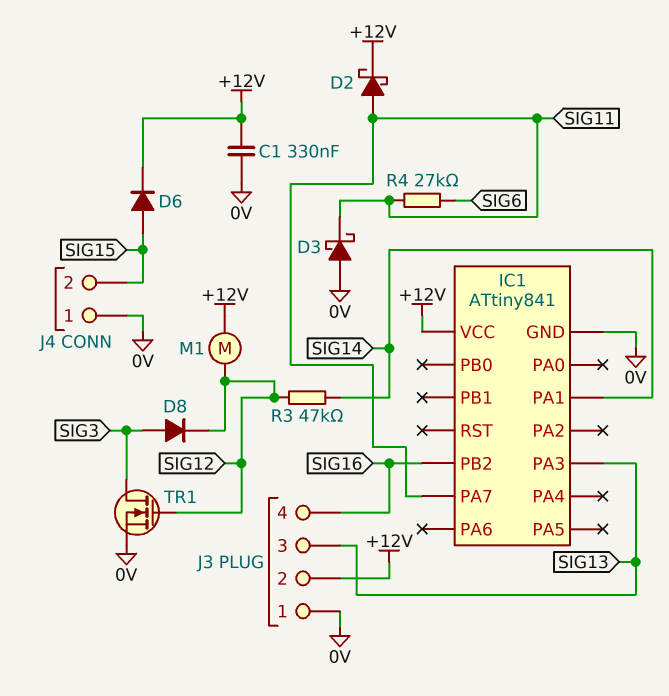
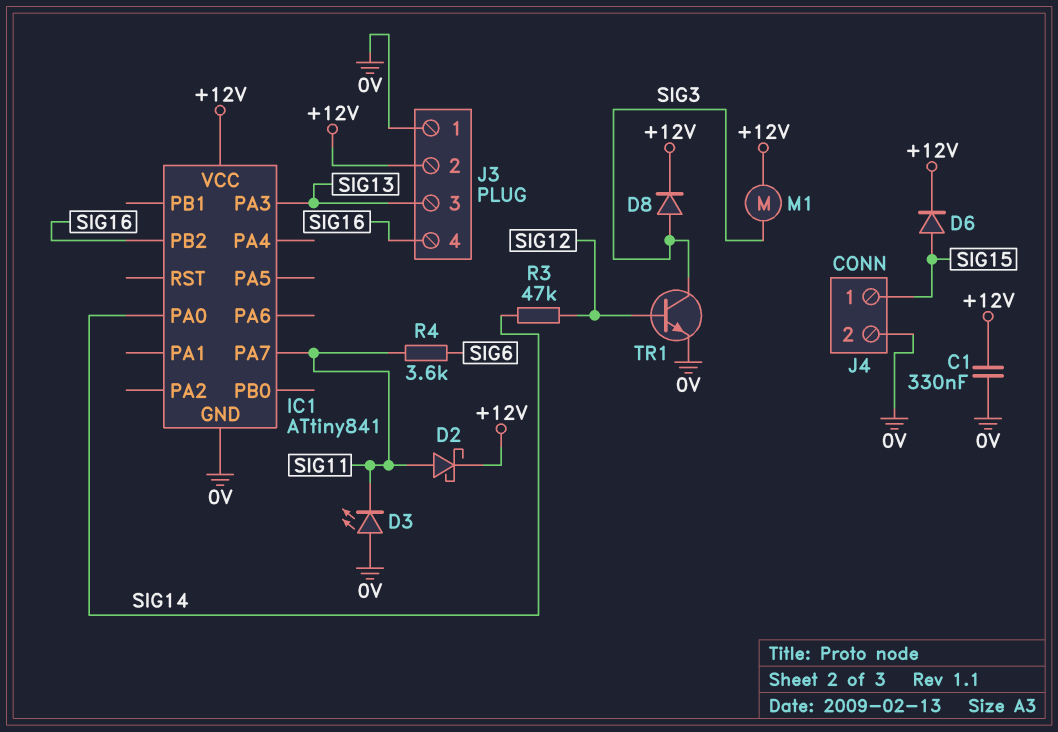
D3: schottky (A 0V, K SIG11) -> LED (A 0V, K SIG11)
D8: diode (A SIG3, K SIG12) -> diode (A SIG3, K +12V)
IC1 pin PA0: none -> SIG14
IC1 pin PA1: SIG14 -> none
J4 pin 1: 0V -> SIG15
J4 pin 2: SIG15 -> 0V
M1: motor (+12V, SIG12) -> motor (+12V, SIG3)
R4: 27k (SIG6, SIG11) -> 3.6k (SIG6, SIG11)
TR1: NMOS (G SIG12, D SIG3, S 0V) -> NPN (B SIG12, C SIG3, E 0V)

